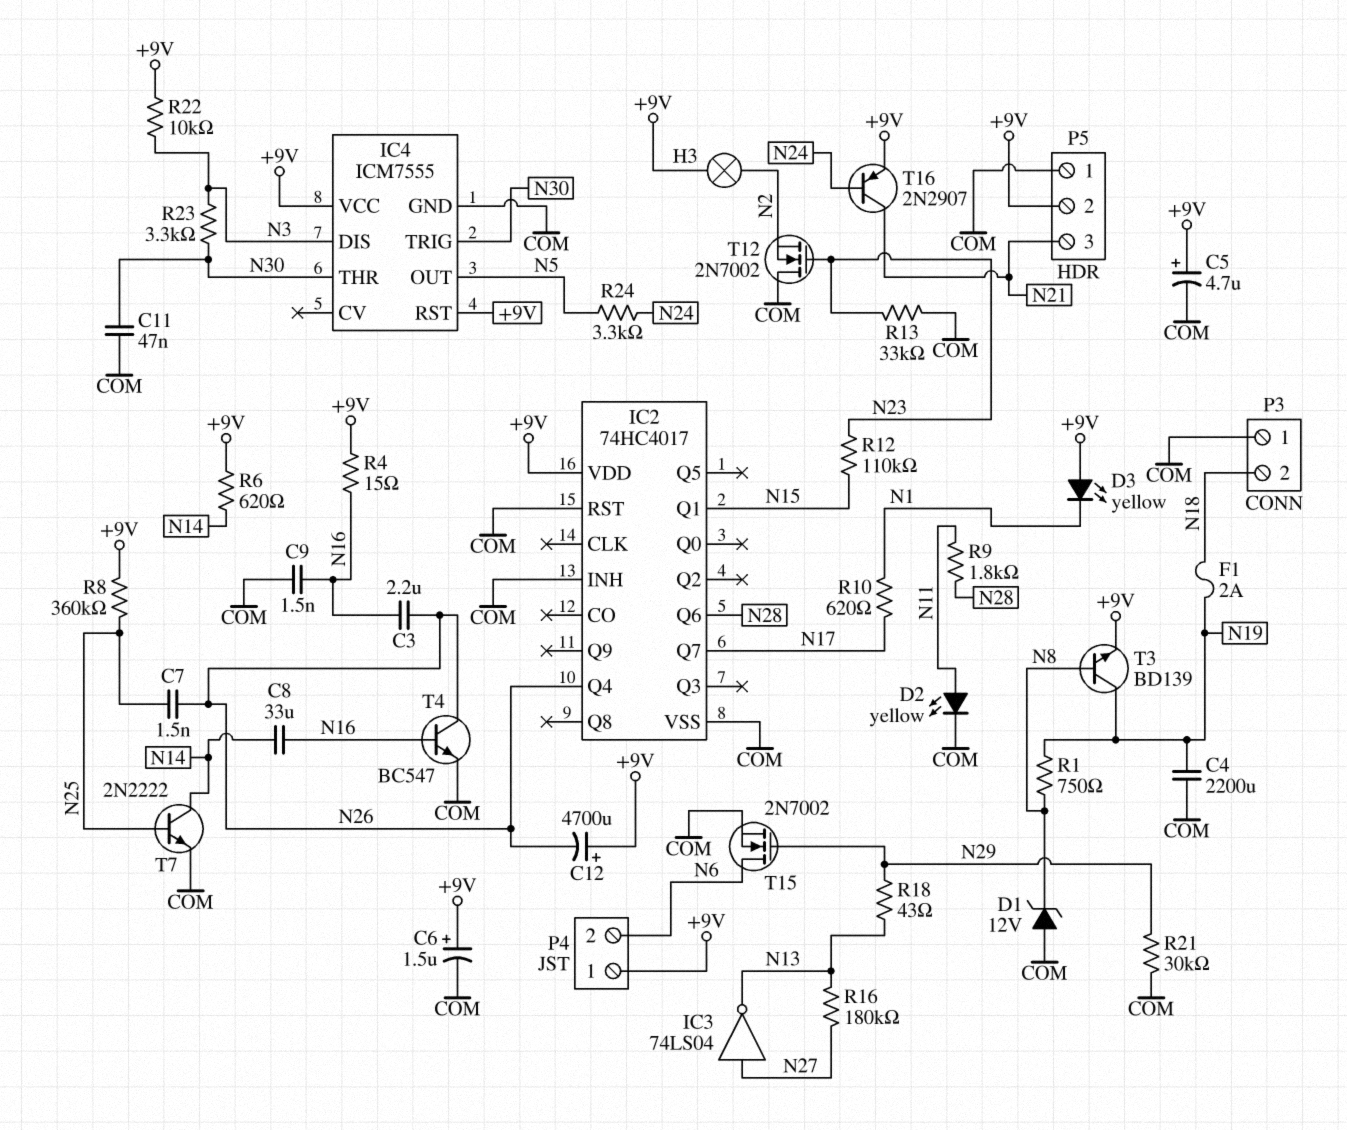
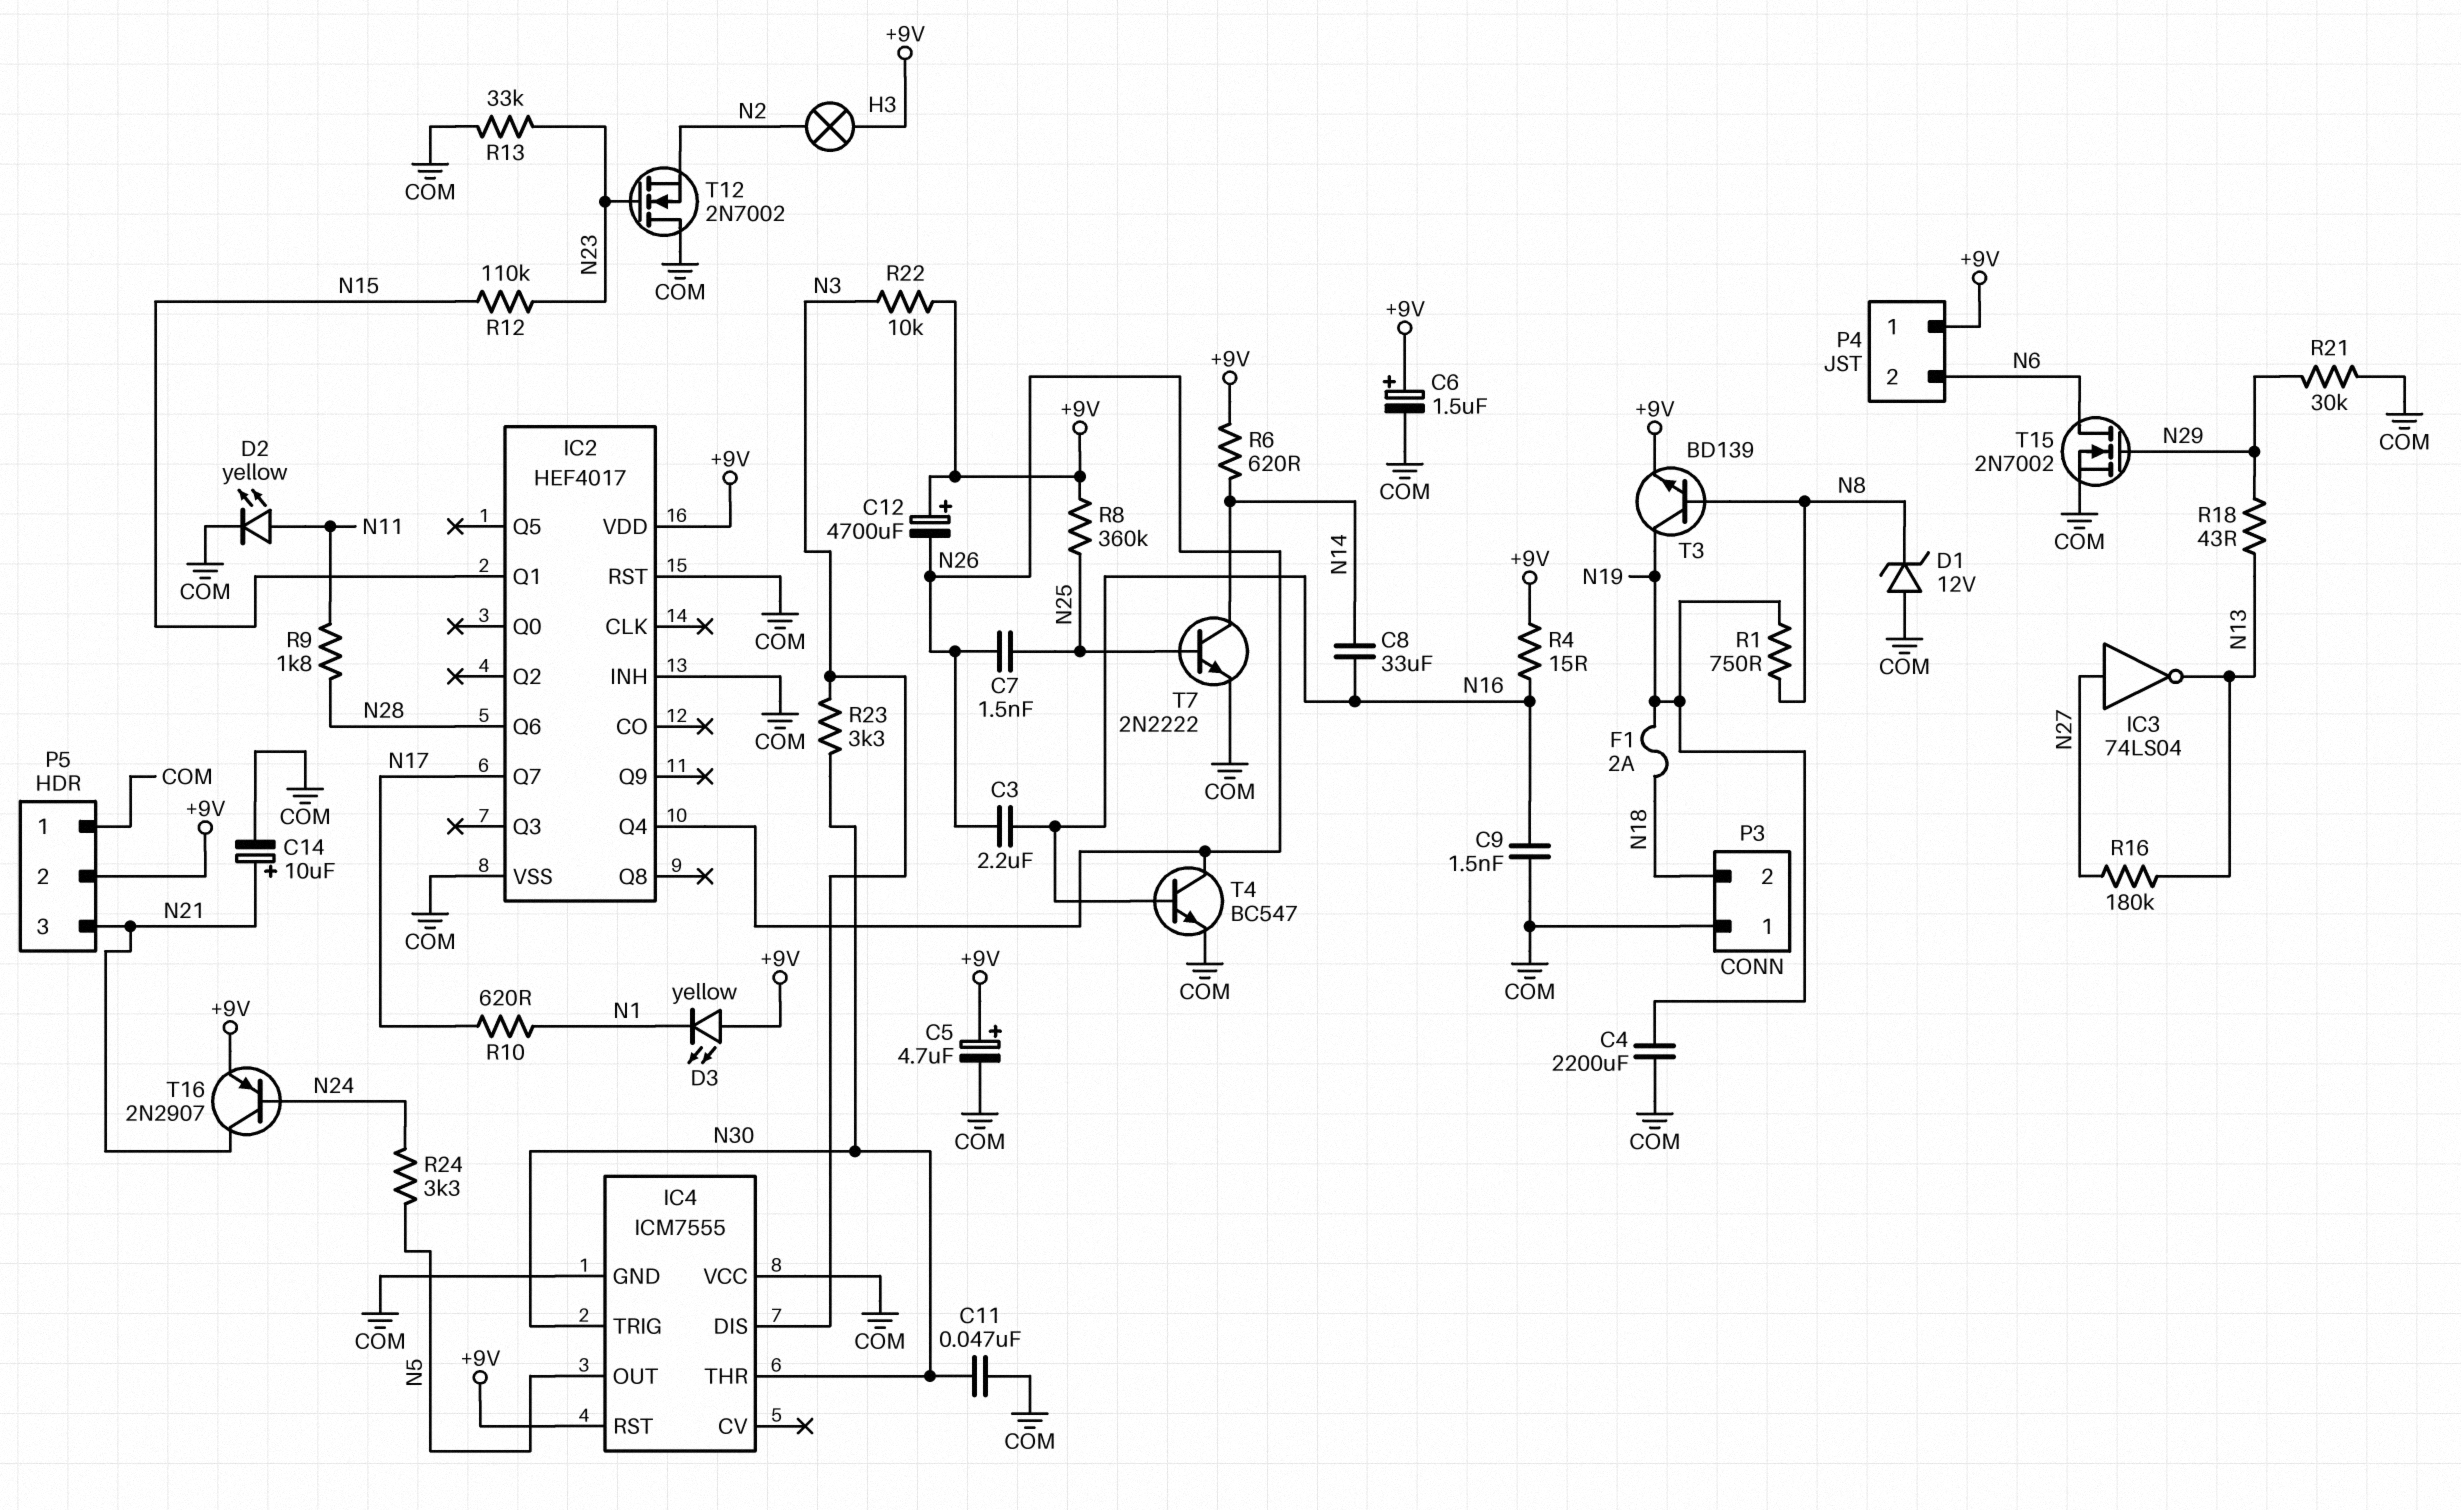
C14: none -> 10uF (plus N21, minus COM)
IC2: 74HC4017 -> HEF4017
IC4 pin VCC: +9V -> COM

